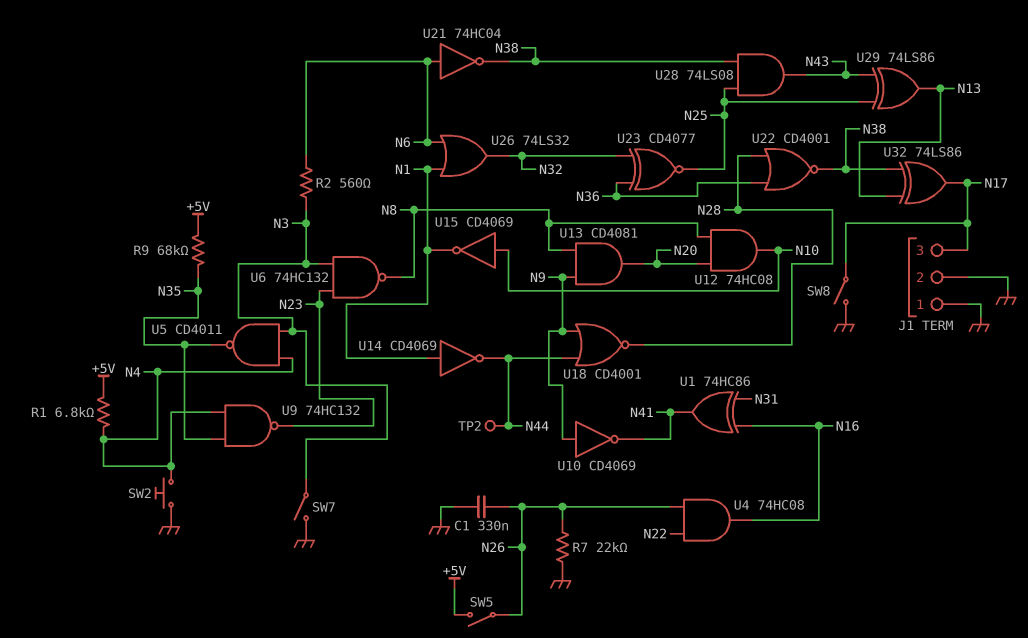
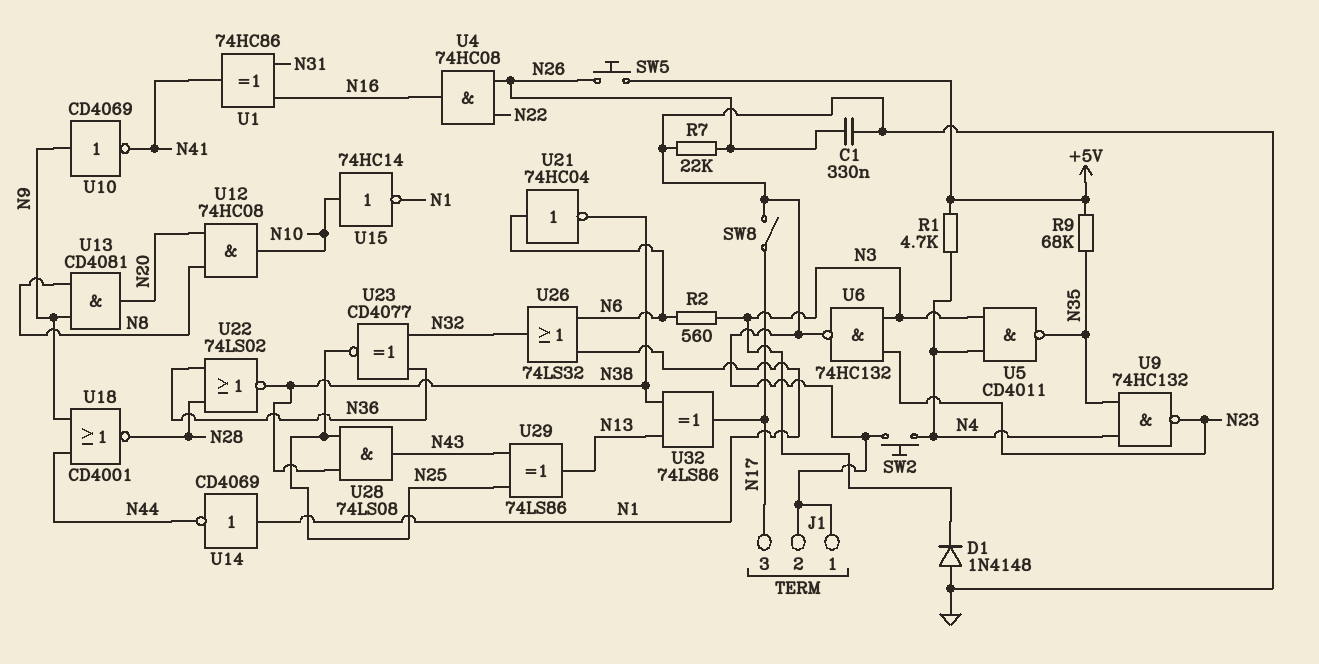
D1: none -> diode 1N4148 (A GND, K N3)
R1: 6.8k (+5V, N4) -> 4.7k (+5V, N4)
SW5: switch (+5V, N26) -> button (+5V, N26)
SW7: switch (GND, N3) -> none
TP2: test point (N44) -> none
U6: NAND 74HC132 (in N3, in N23, out N8) -> NAND 74HC132 (in N3, in N23, out GND)
U15: NOT CD4069 (in N10, out N1) -> NOT 74HC14 (in N10, out N1)
U22: NOR CD4001 (in N28, in N36, out N38) -> NOR 74LS02 (in N28, in N36, out N38)

